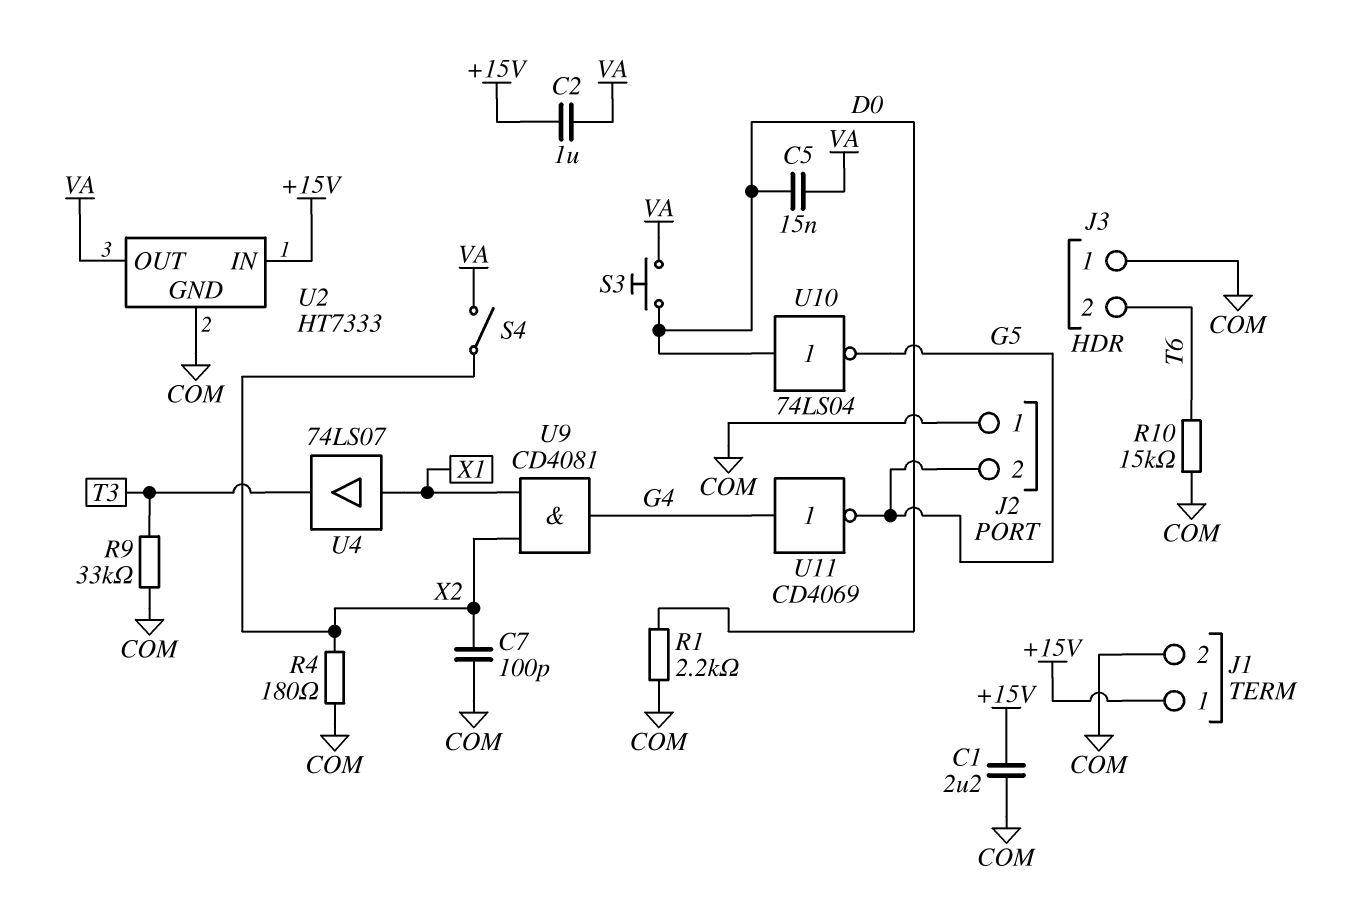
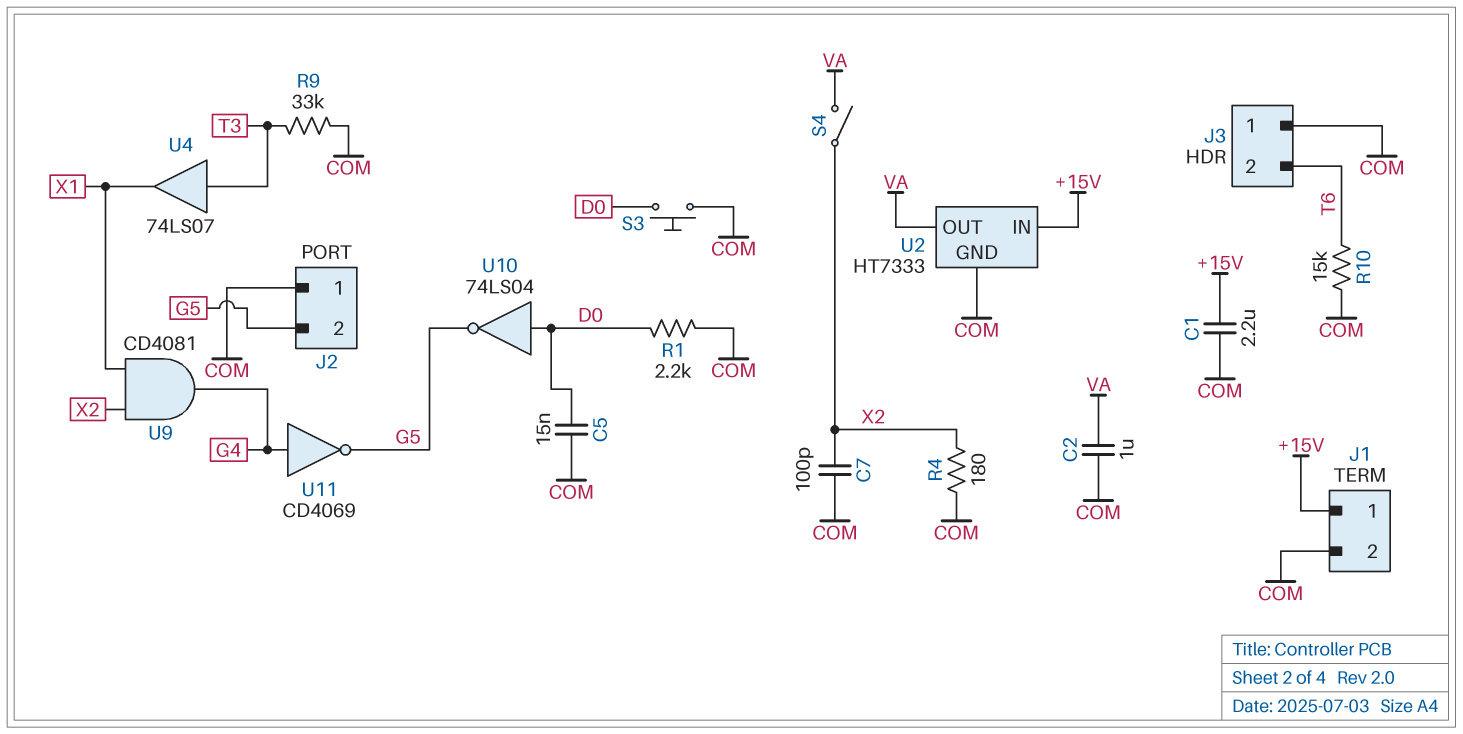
C2: 1uF (+15V, VA) -> 1uF (COM, VA)
C5: 15nF (D0, VA) -> 15nF (COM, D0)
S3: button (D0, VA) -> button (COM, D0)
U4: buffer 74LS07 (in X1, out T3) -> buffer 74LS07 (in T3, out X1)

